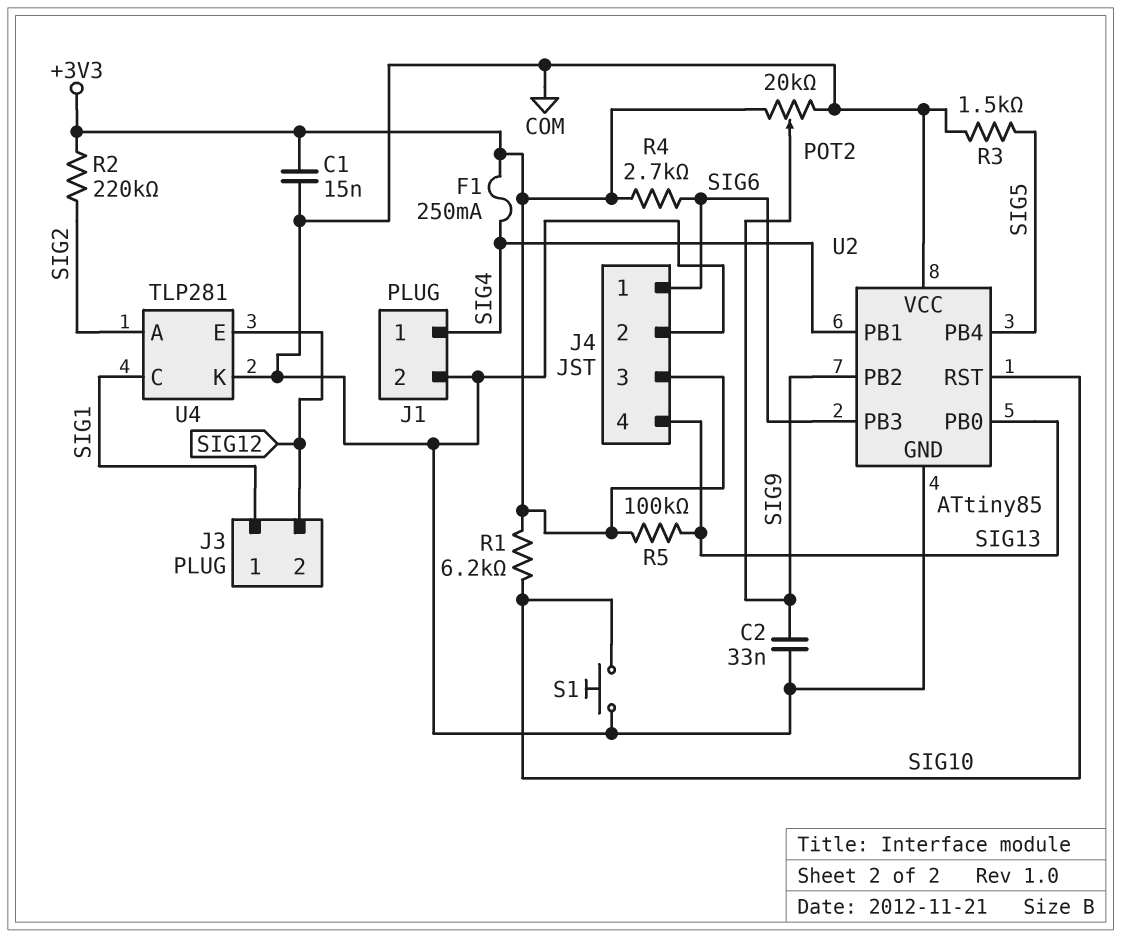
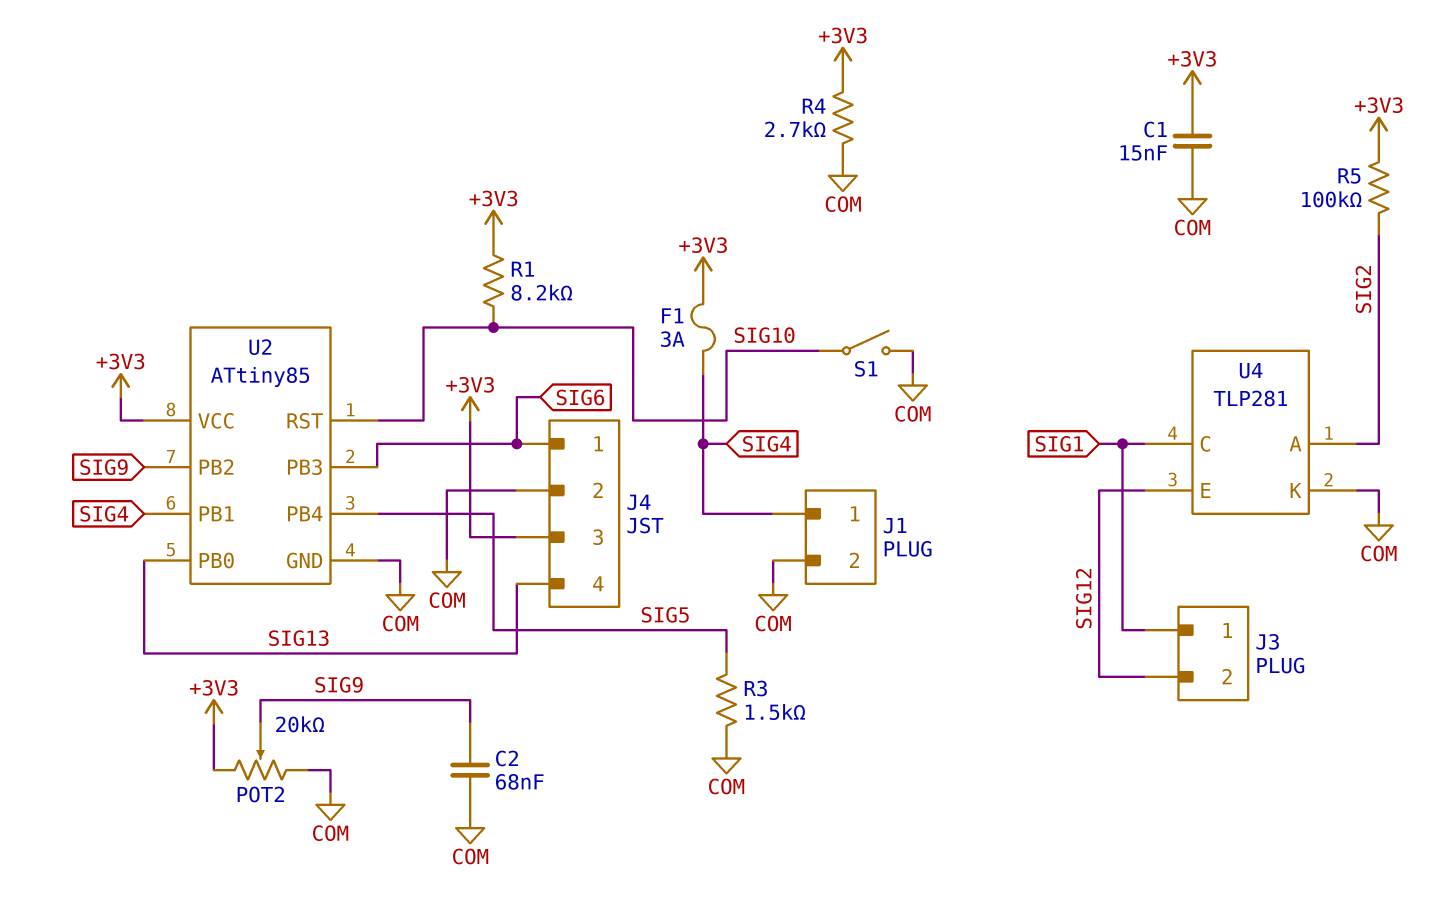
C2: 33nF (COM, SIG9) -> 68nF (COM, SIG9)
F1: 250mA (+3V3, SIG4) -> 3A (+3V3, SIG4)
R1: 6.2k (+3V3, SIG10) -> 8.2k (+3V3, SIG10)
R2: 220k (+3V3, SIG2) -> none
R4: 2.7k (+3V3, SIG6) -> 2.7k (+3V3, COM)
R5: 100k (+3V3, SIG13) -> 100k (+3V3, SIG2)
S1: button (COM, SIG10) -> switch (COM, SIG10)
U2 pin VCC: COM -> +3V3

